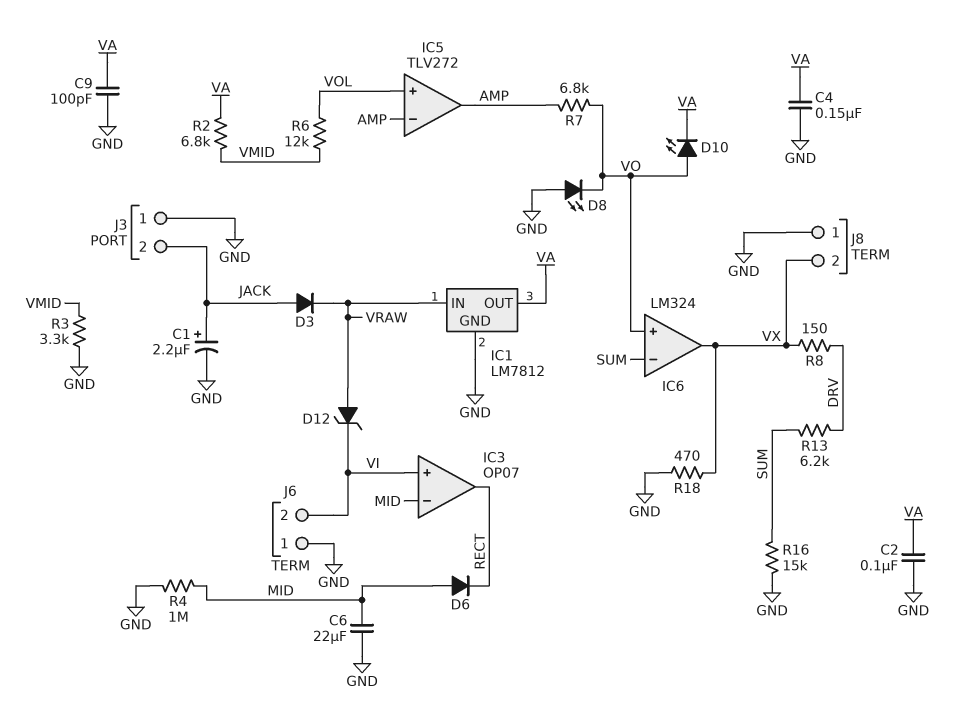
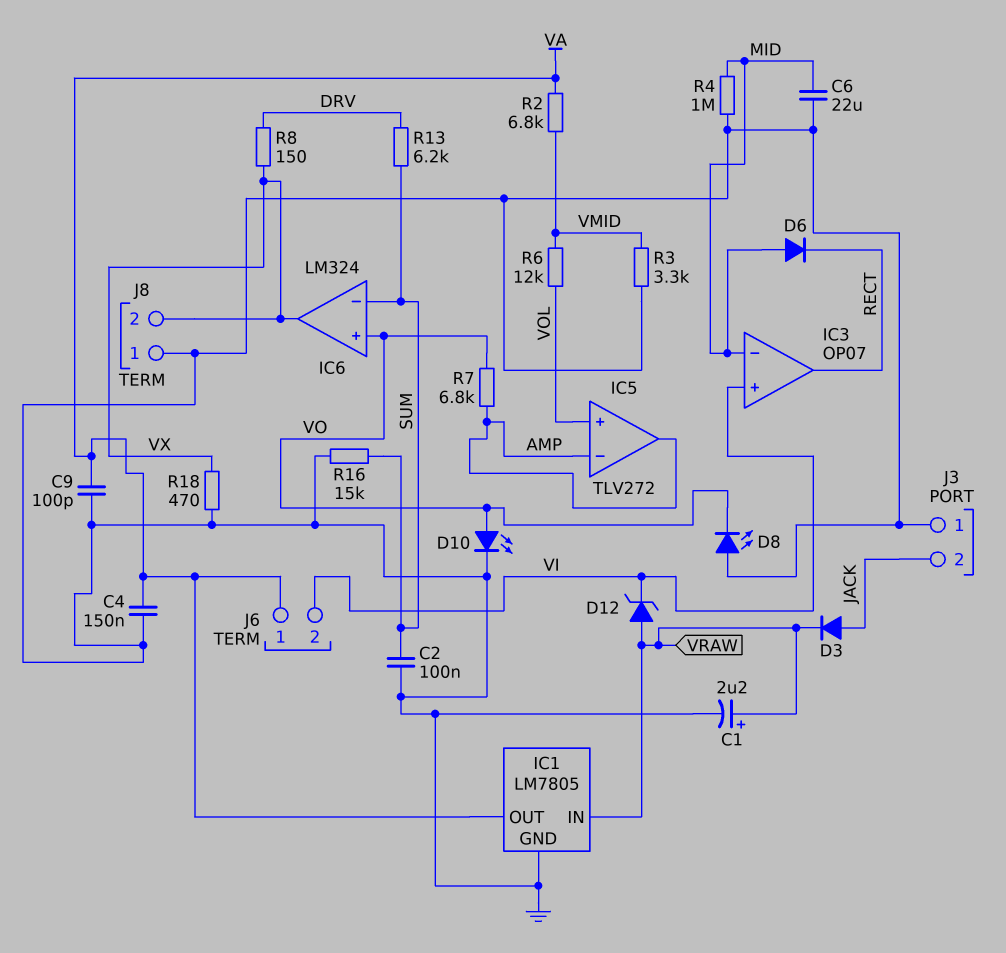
C1: 2.2uF (plus JACK, minus GND) -> 2.2uF (plus VRAW, minus GND)
C2: 100nF (GND, VA) -> 100nF (GND, SUM)
D10: LED (A VO, K VA) -> LED (A VO, K GND)
IC1: LM7812 -> LM7805
J6 pin 1: GND -> VA

